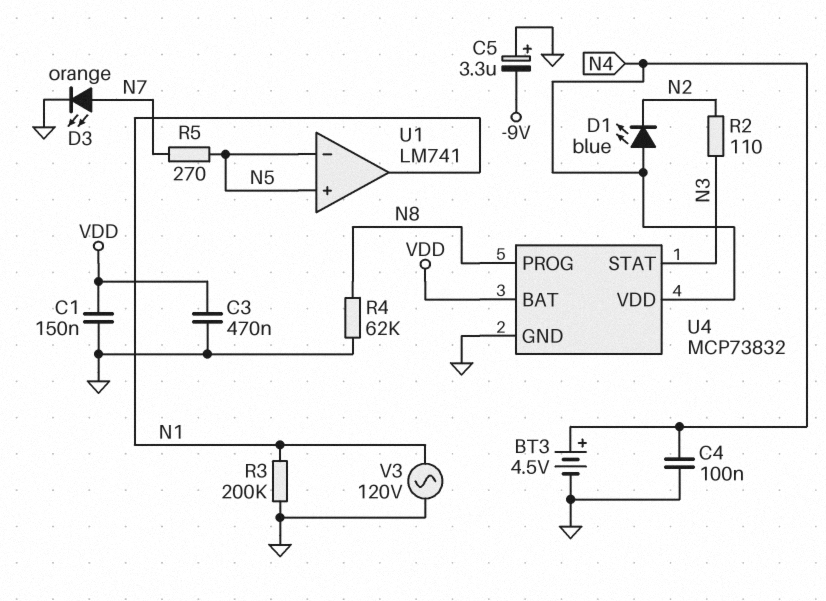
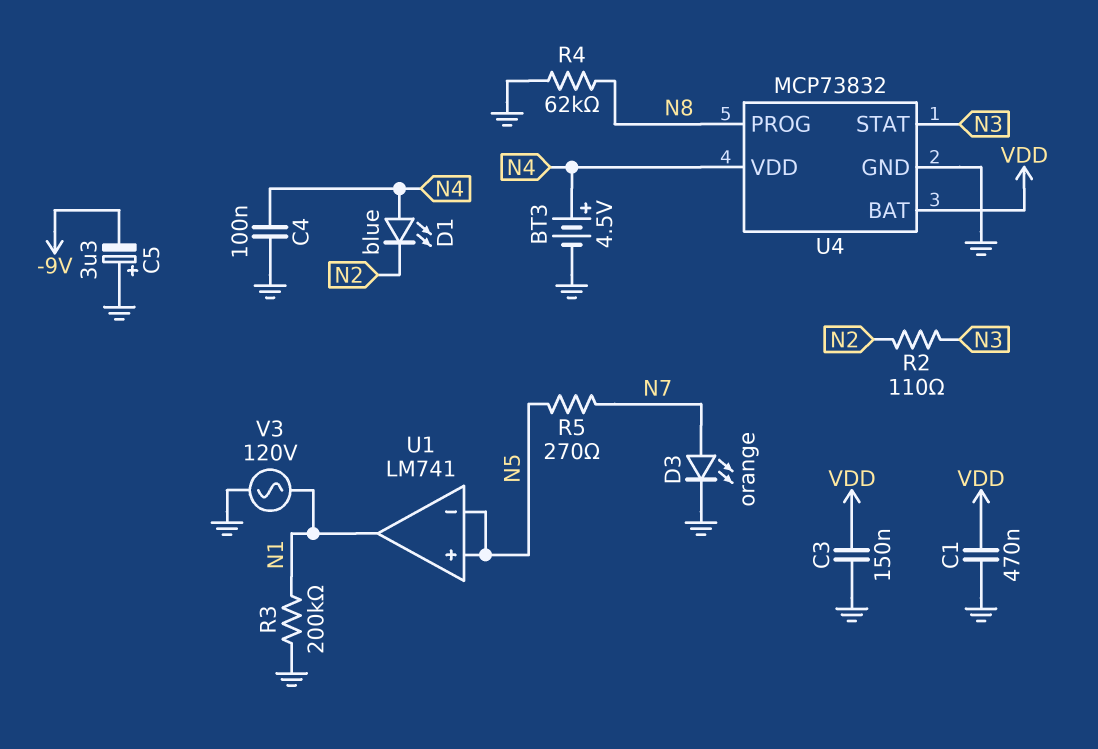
C1: 150nF (GND, VDD) -> 470nF (GND, VDD)
C3: 470nF (GND, VDD) -> 150nF (GND, VDD)

